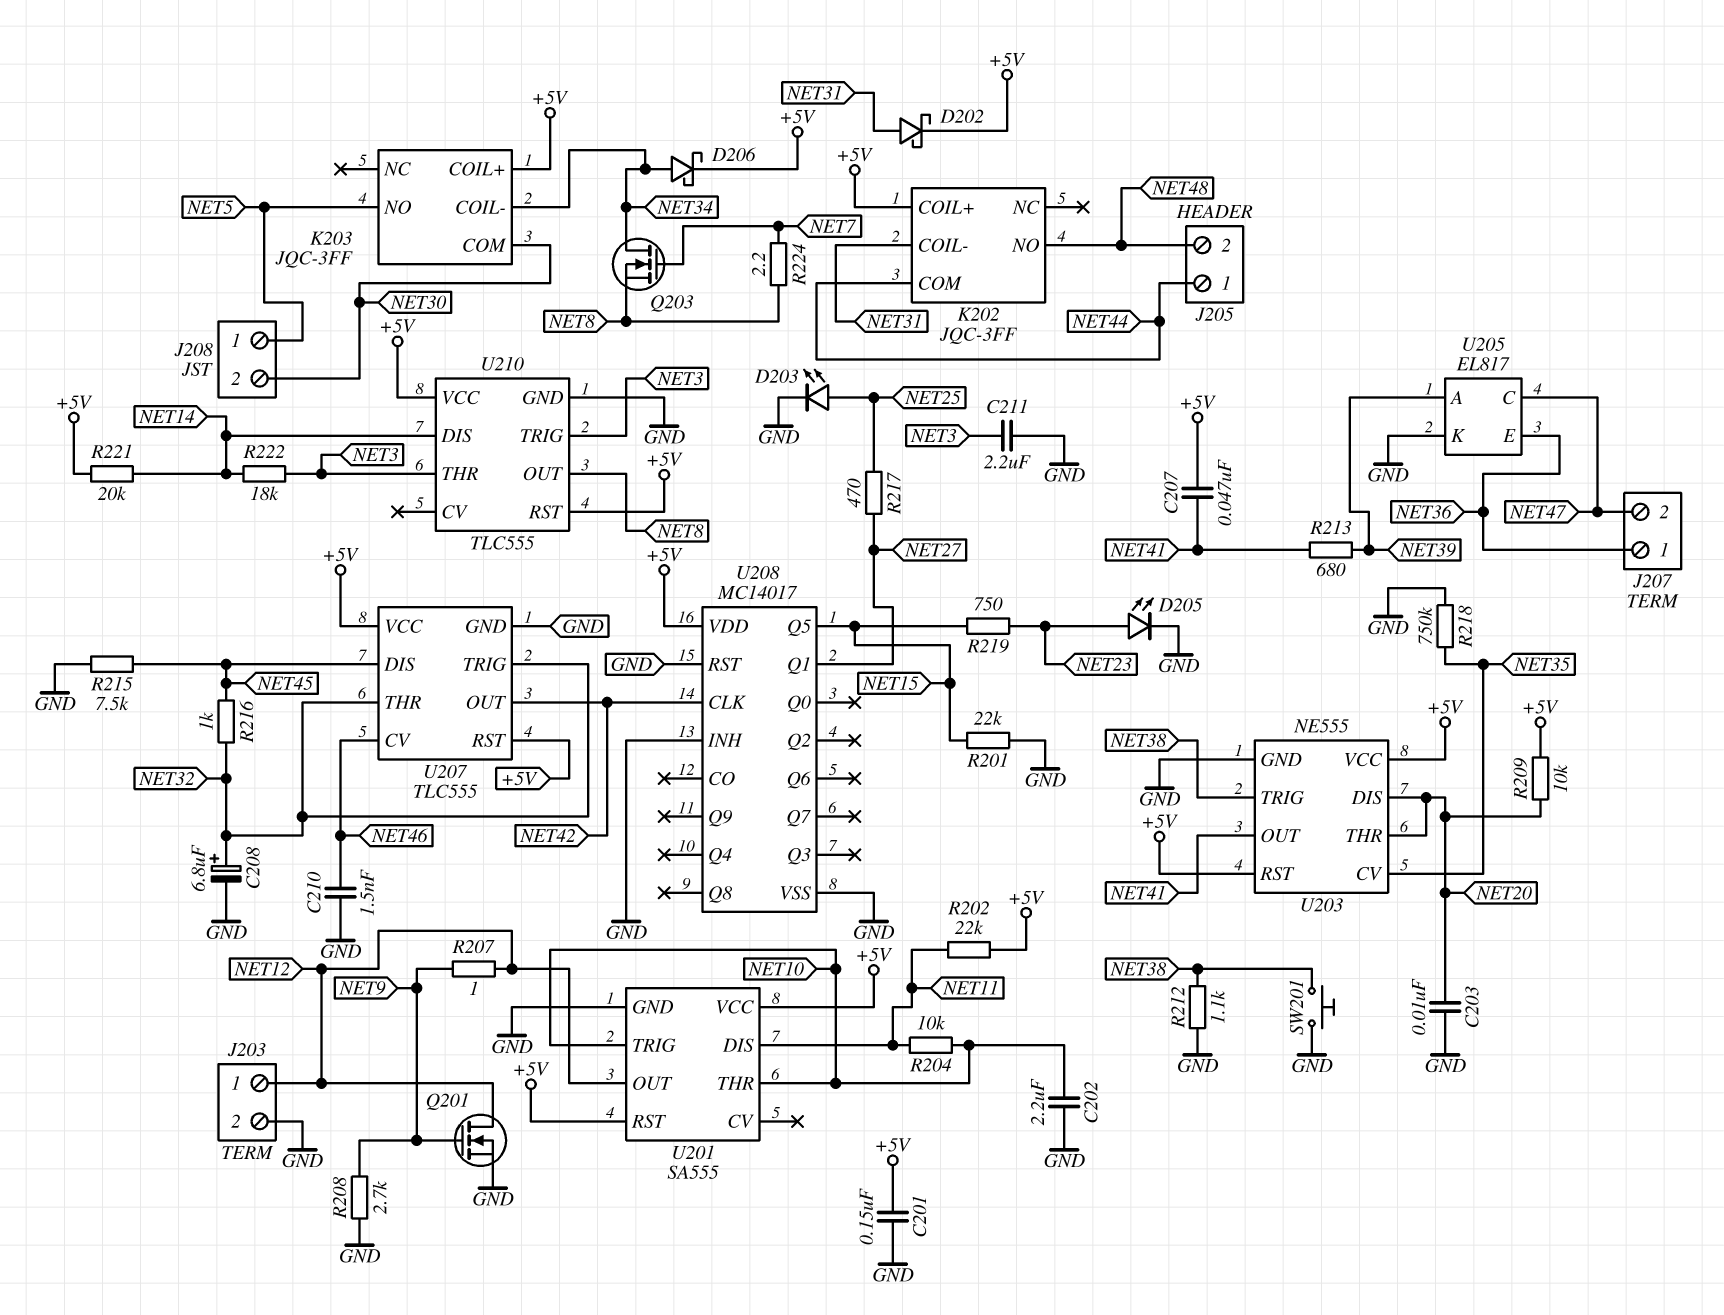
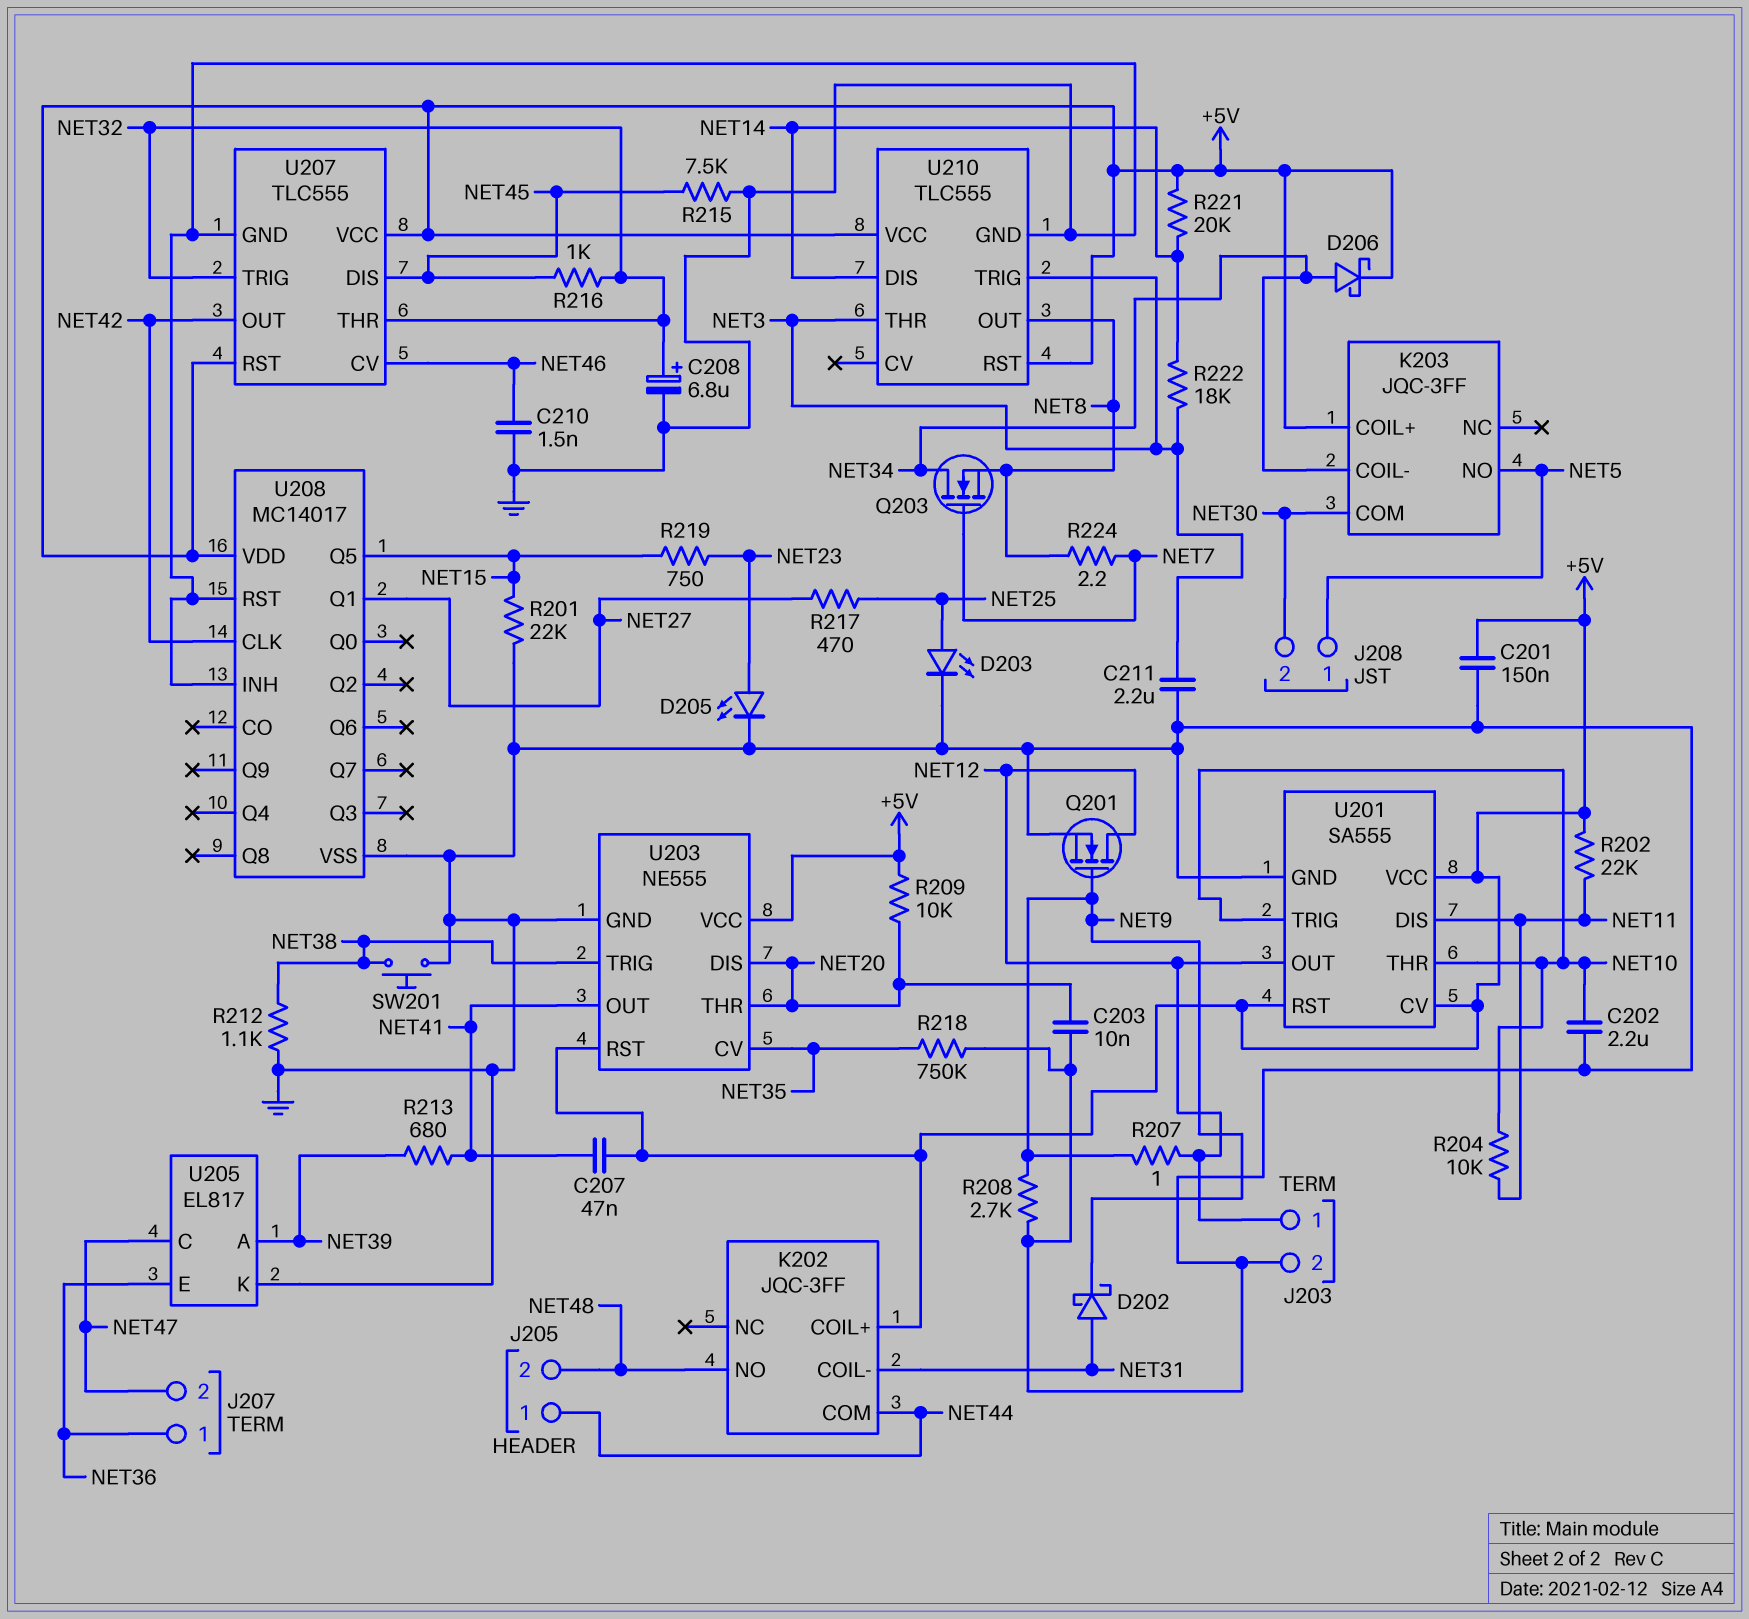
D202: schottky (A NET31, K +5V) -> schottky (A NET31, K NET9)
U201 pin CV: none -> +5V

